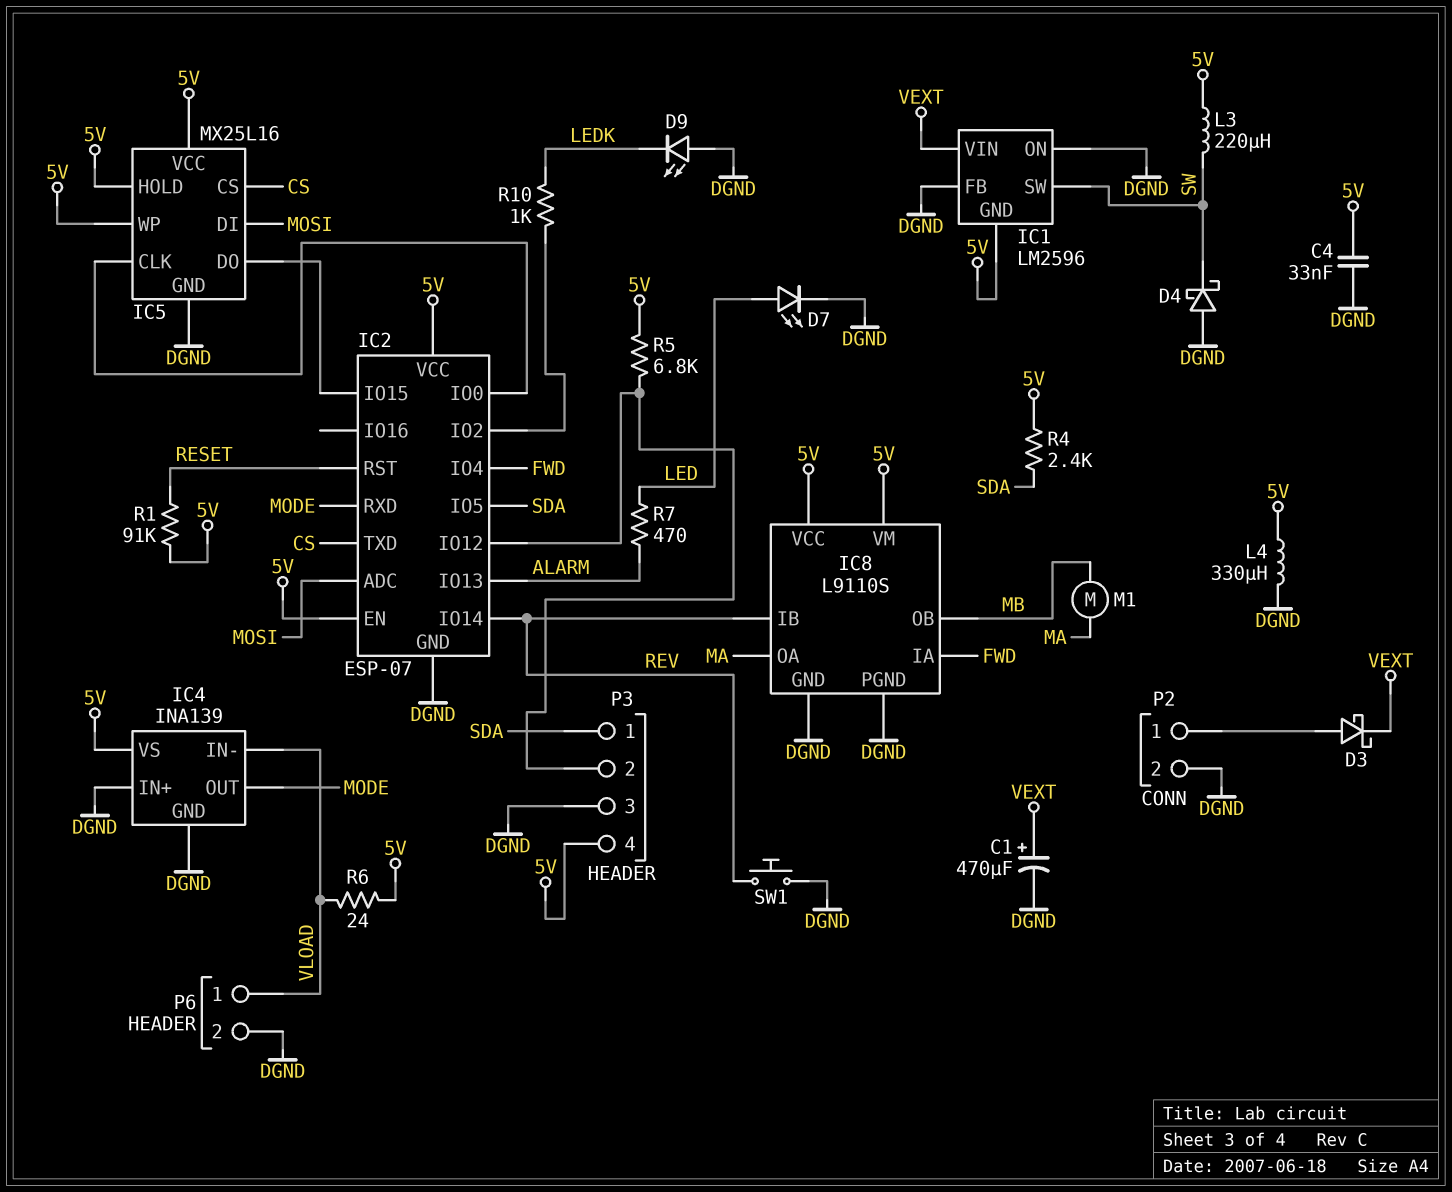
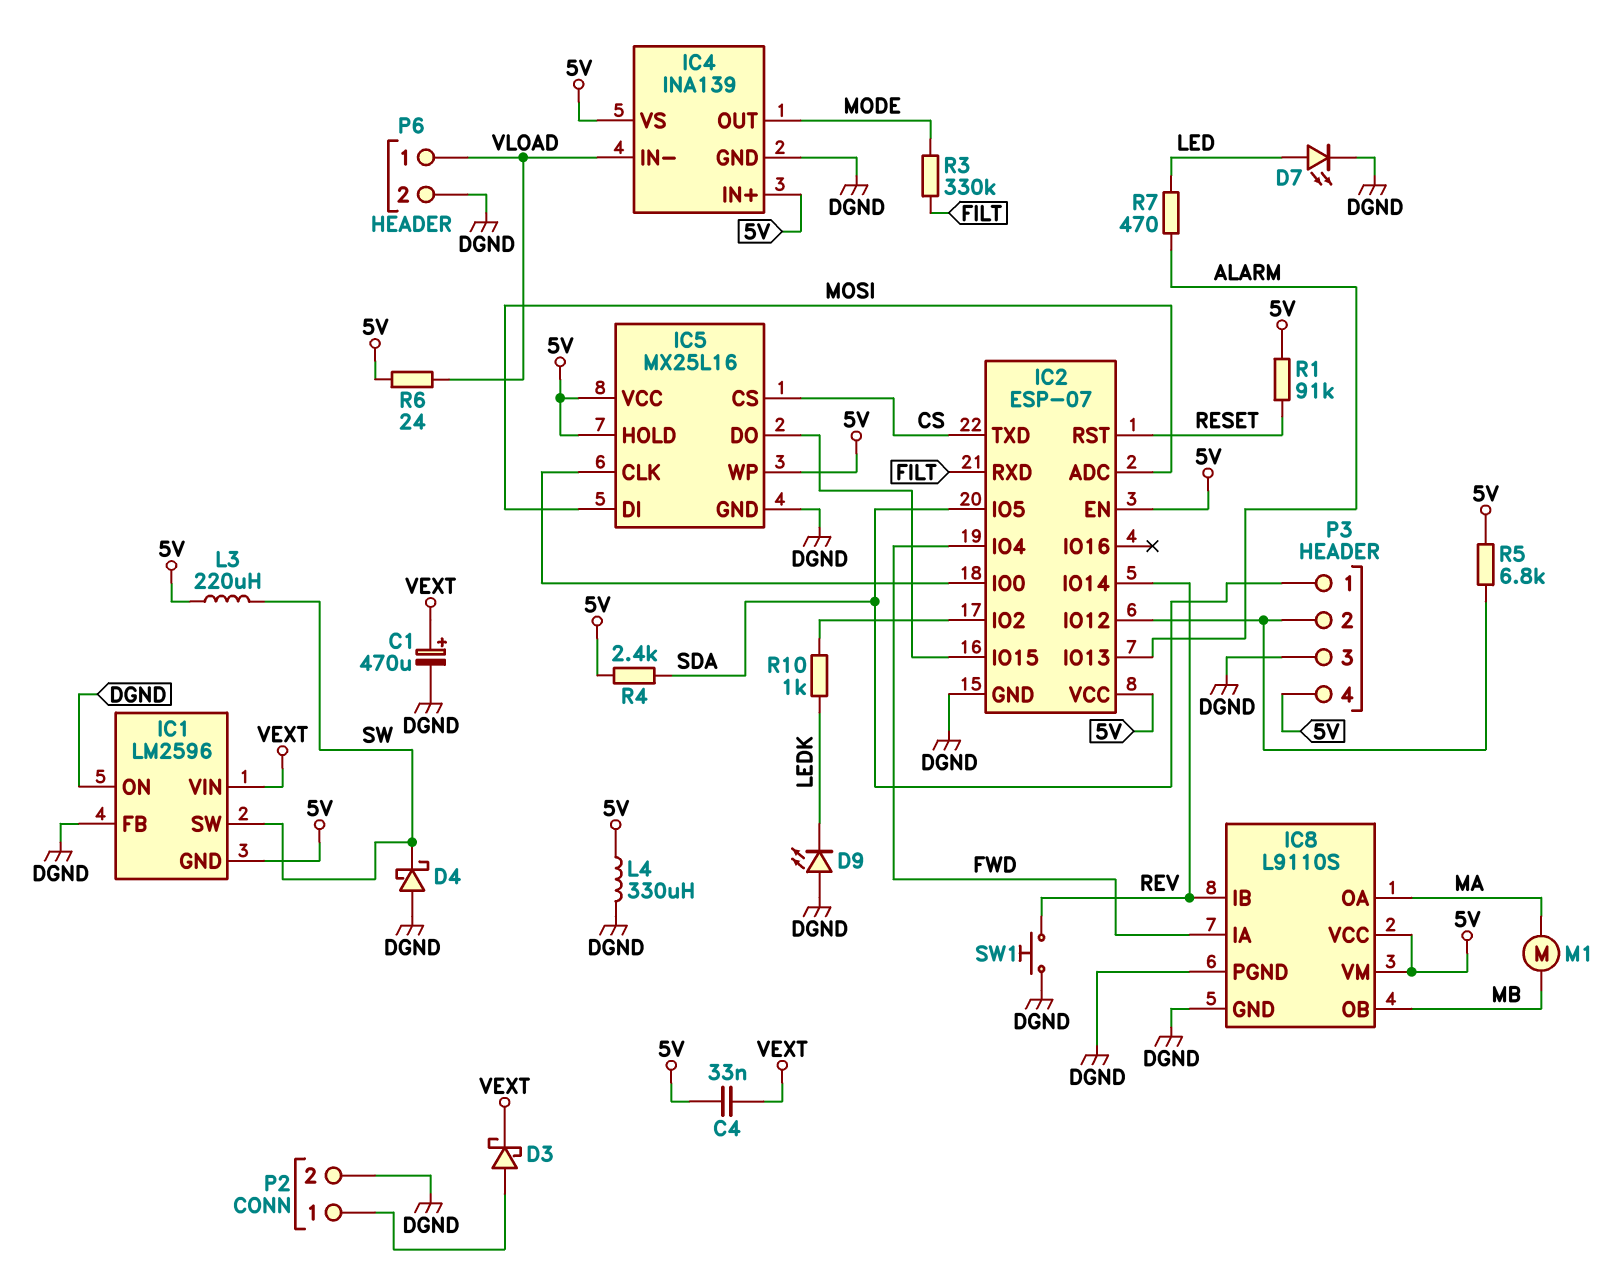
C4: 33nF (5V, DGND) -> 33nF (5V, VEXT)
IC2 pin RXD: MODE -> FILT
IC4 pin IN+: DGND -> 5V
R3: none -> 330k (FILT, MODE)

